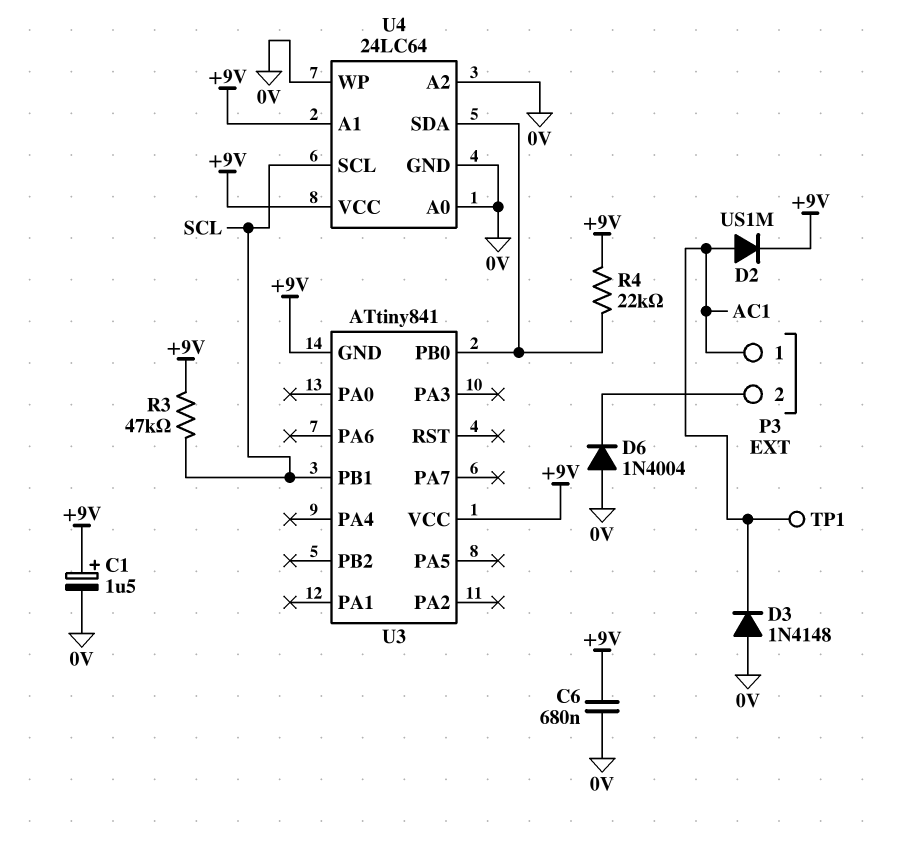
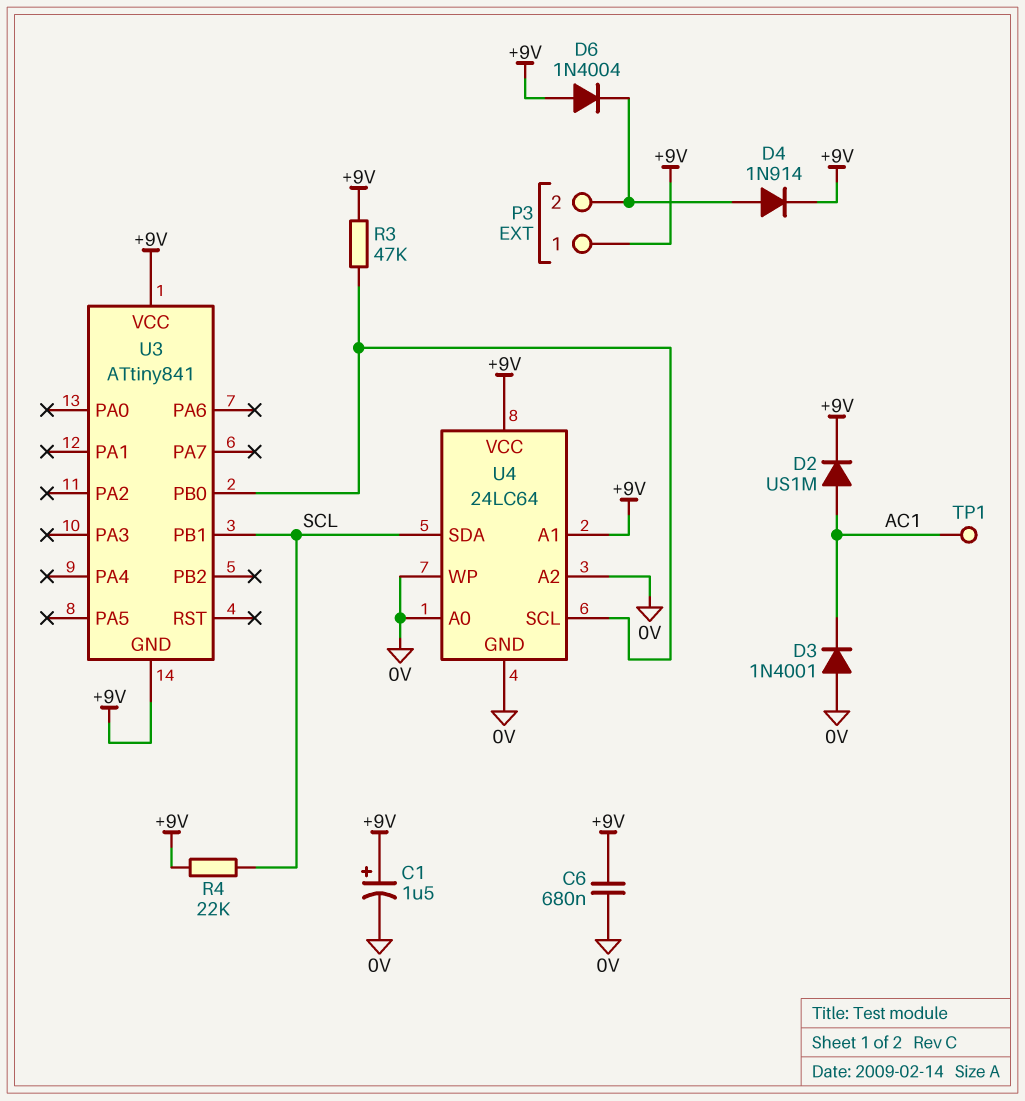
D3: diode 1N4148 (A 0V, K AC1) -> diode 1N4001 (A 0V, K AC1)
D4: none -> diode 1N914 (A P3/2, K +9V)
D6: diode 1N4004 (A 0V, K P3/2) -> diode 1N4004 (A +9V, K P3/2)
P3 pin 1: AC1 -> +9V
R3: 47k (+9V, SCL) -> 47k (+9V, U3/PB0)
R4: 22k (+9V, U3/PB0) -> 22k (+9V, SCL)
U4 pin SCL: SCL -> U3/PB0
U4 pin SDA: U3/PB0 -> SCL

